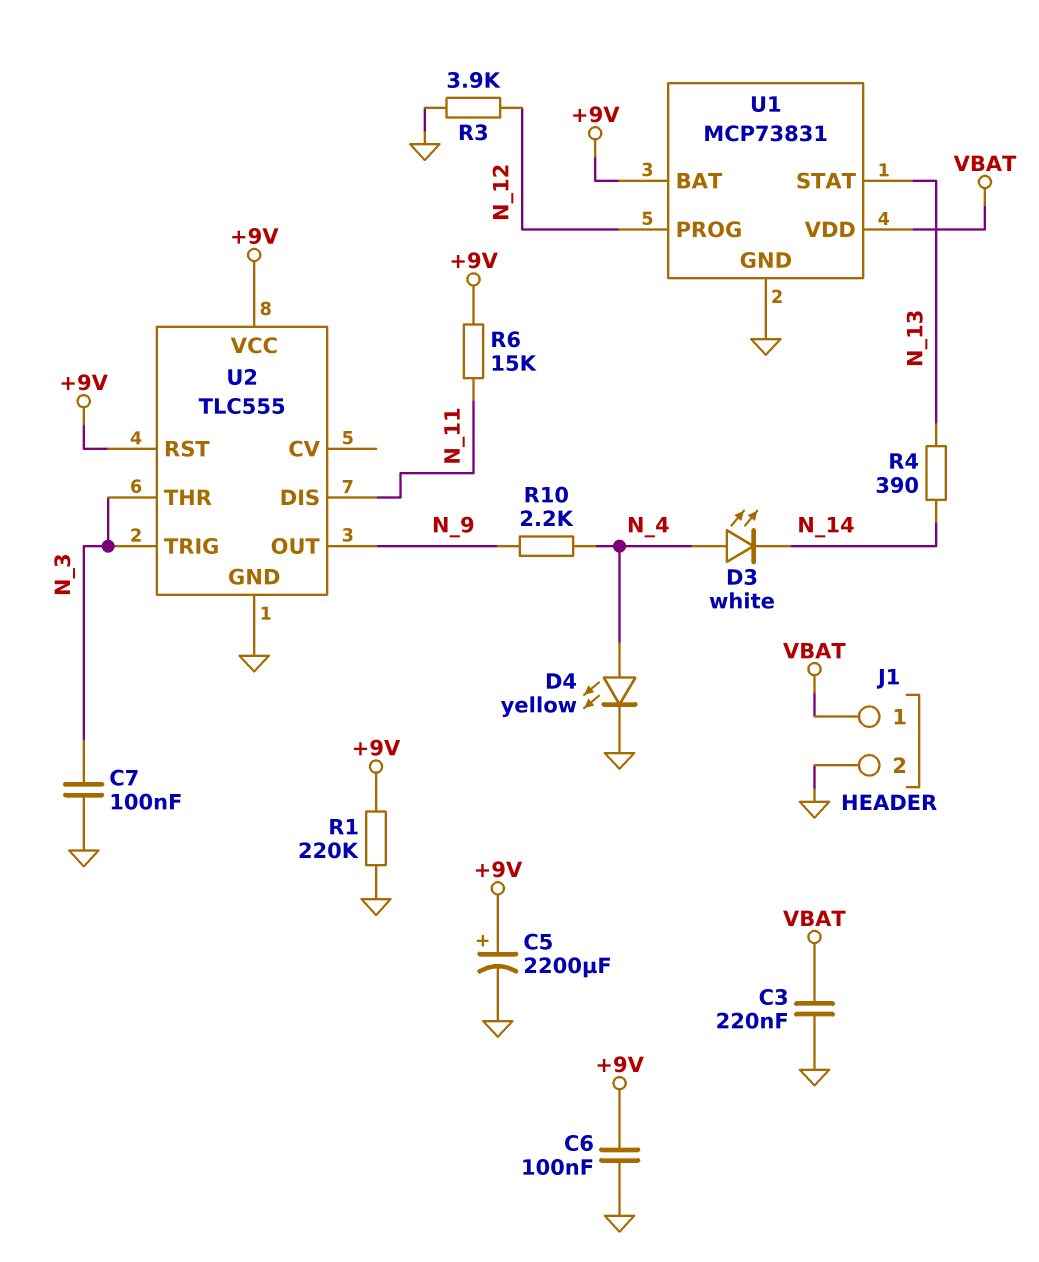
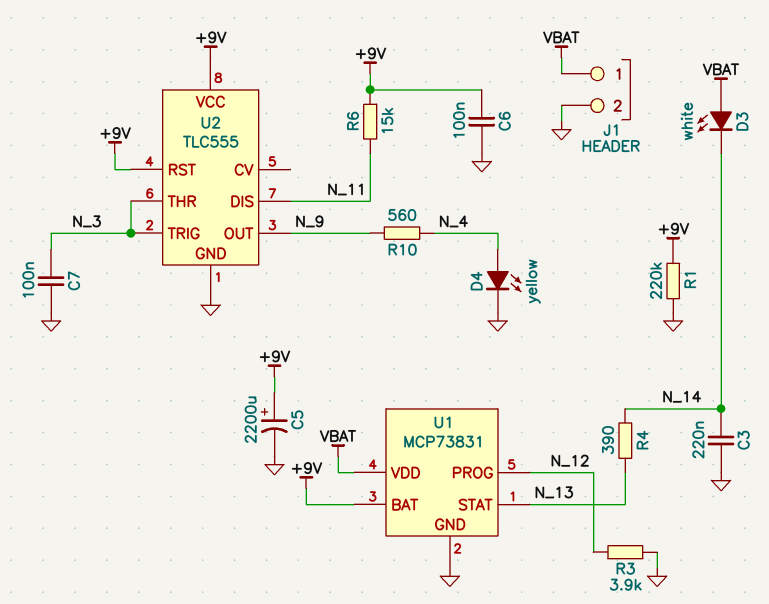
C3: 220nF (GND, VBAT) -> 220nF (GND, N_14)
D3: LED white (A N_4, K N_14) -> LED white (A VBAT, K N_14)
R10: 2.2k (N_4, N_9) -> 560 (N_4, N_9)

